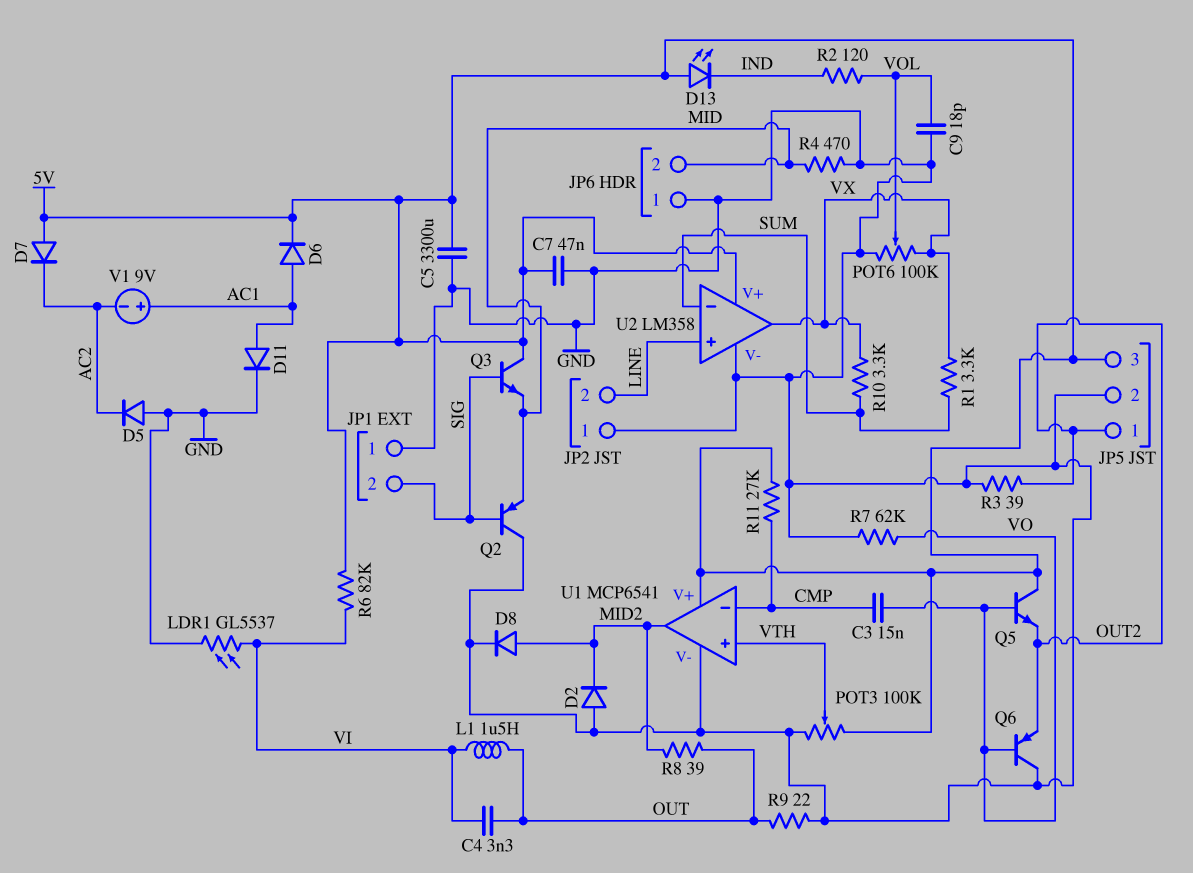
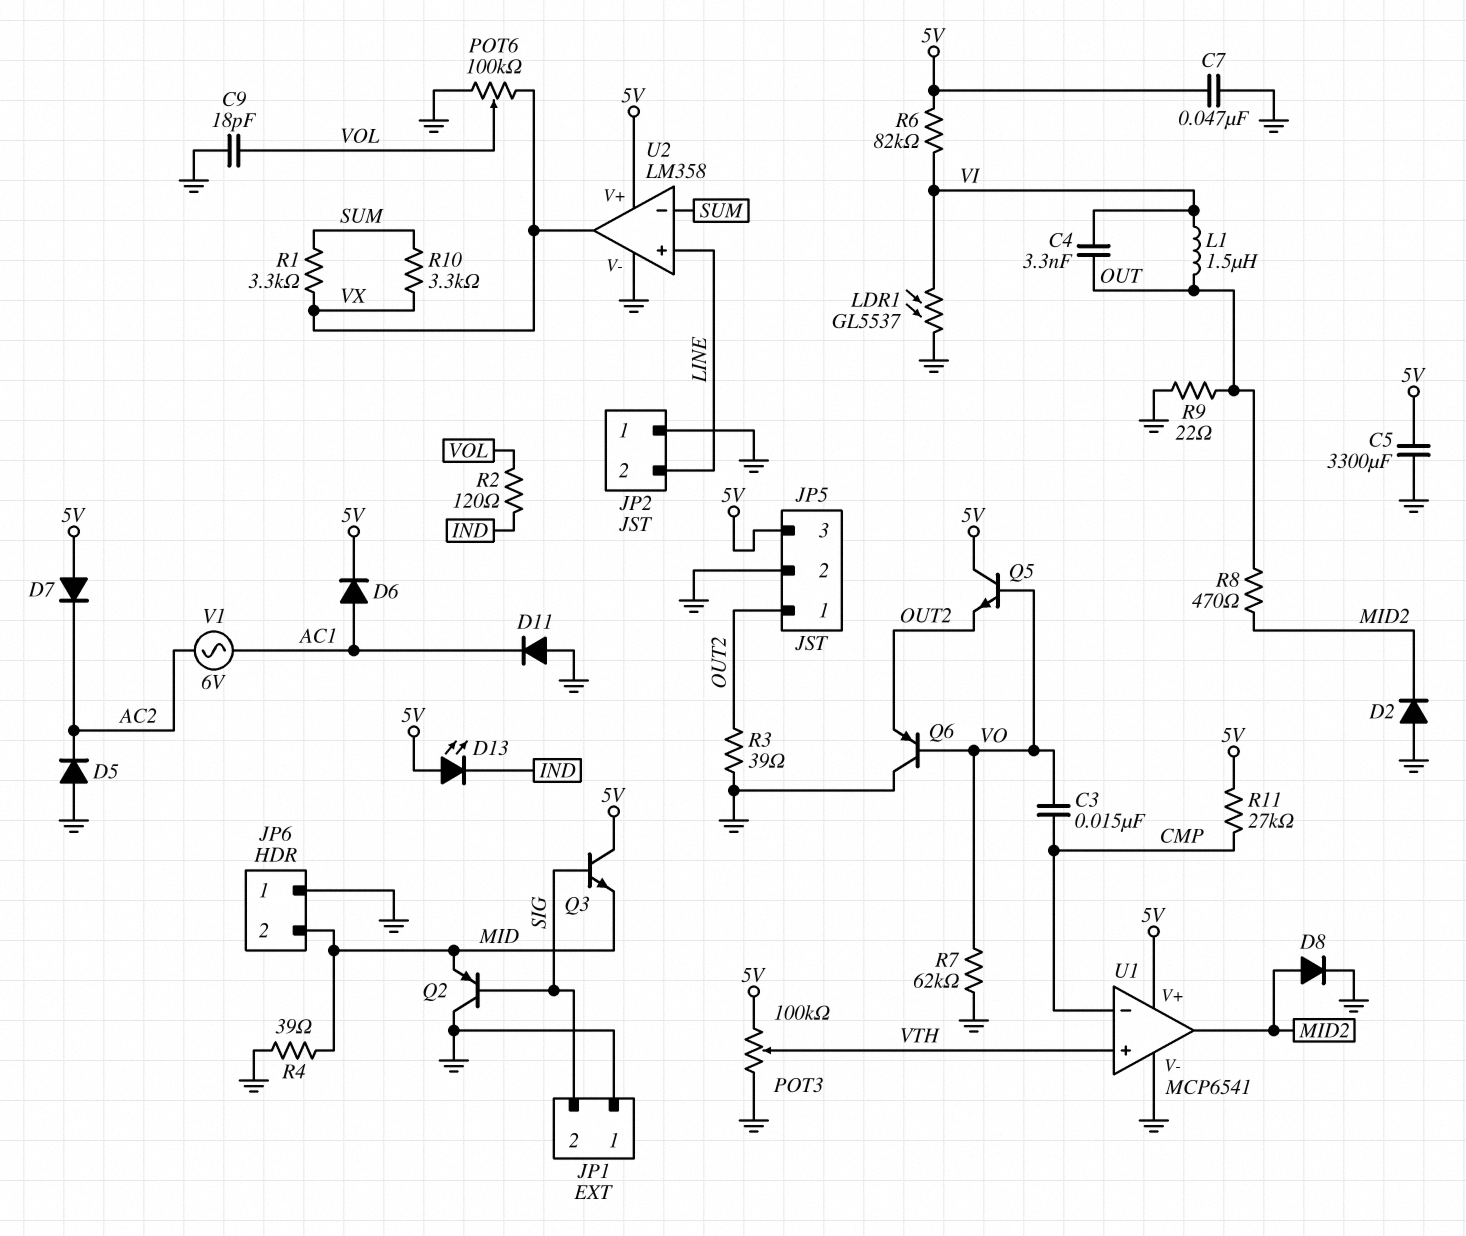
D11: diode (A AC1, K GND) -> diode (A GND, K AC1)
R4: 470 (GND, MID) -> 39 (GND, MID)
R8: 39 (MID2, OUT) -> 470 (MID2, OUT)
V1: 9V (plus AC1, minus AC2) -> AC 6V (AC1, AC2)

